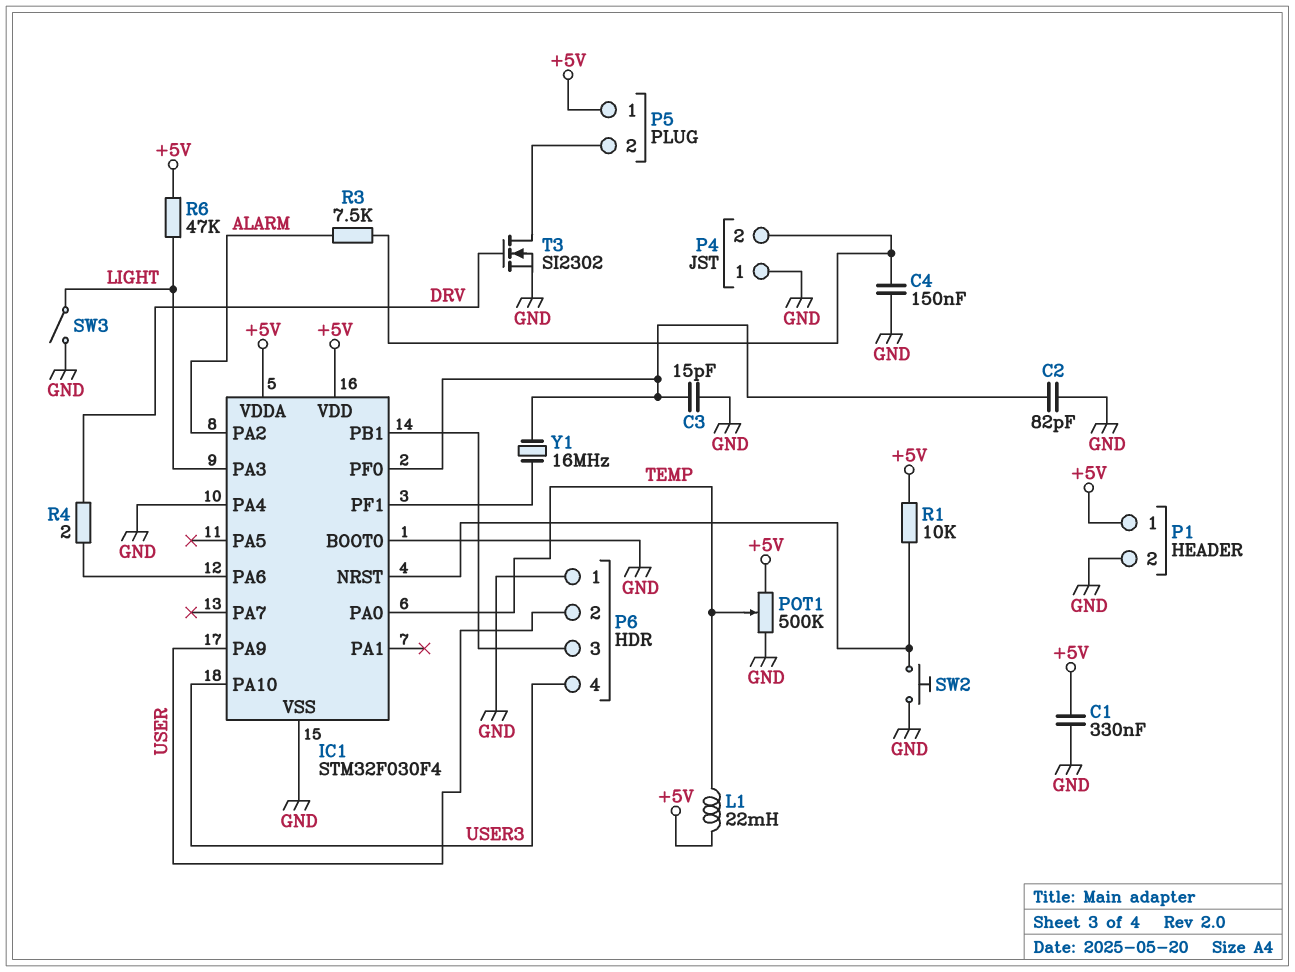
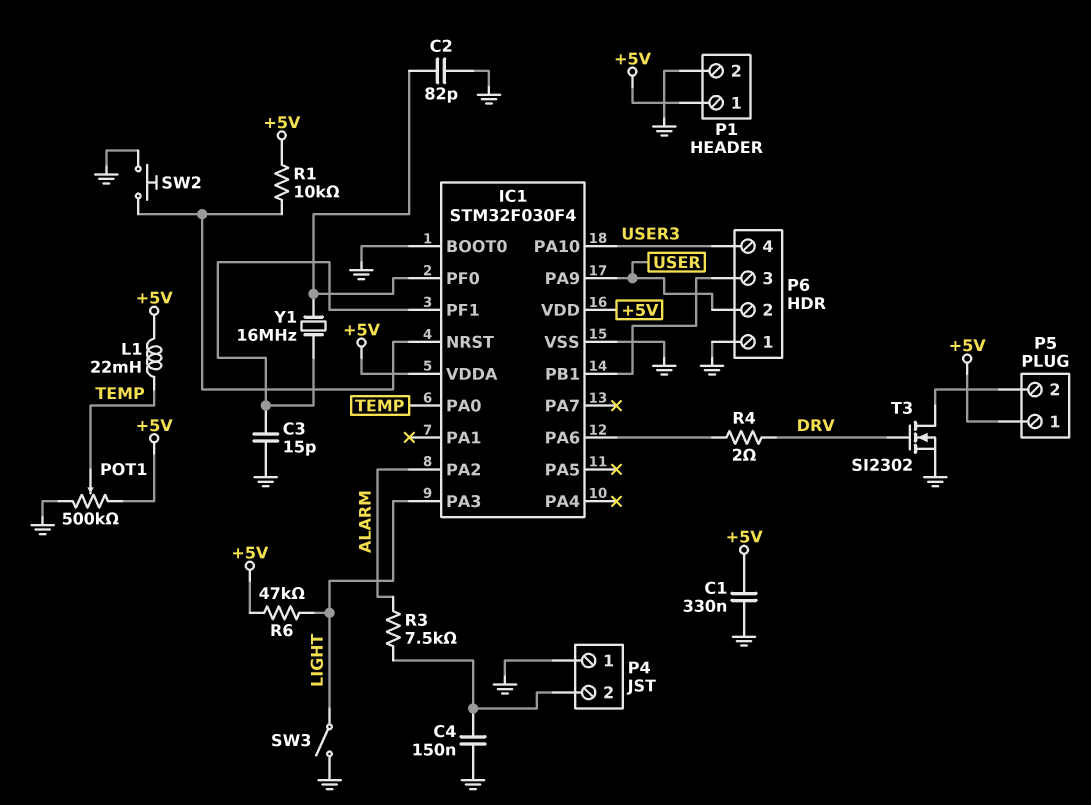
C3: 15pF (GND, IC1/PF0) -> 15pF (GND, IC1/PF1)
IC1 pin PA4: GND -> none

